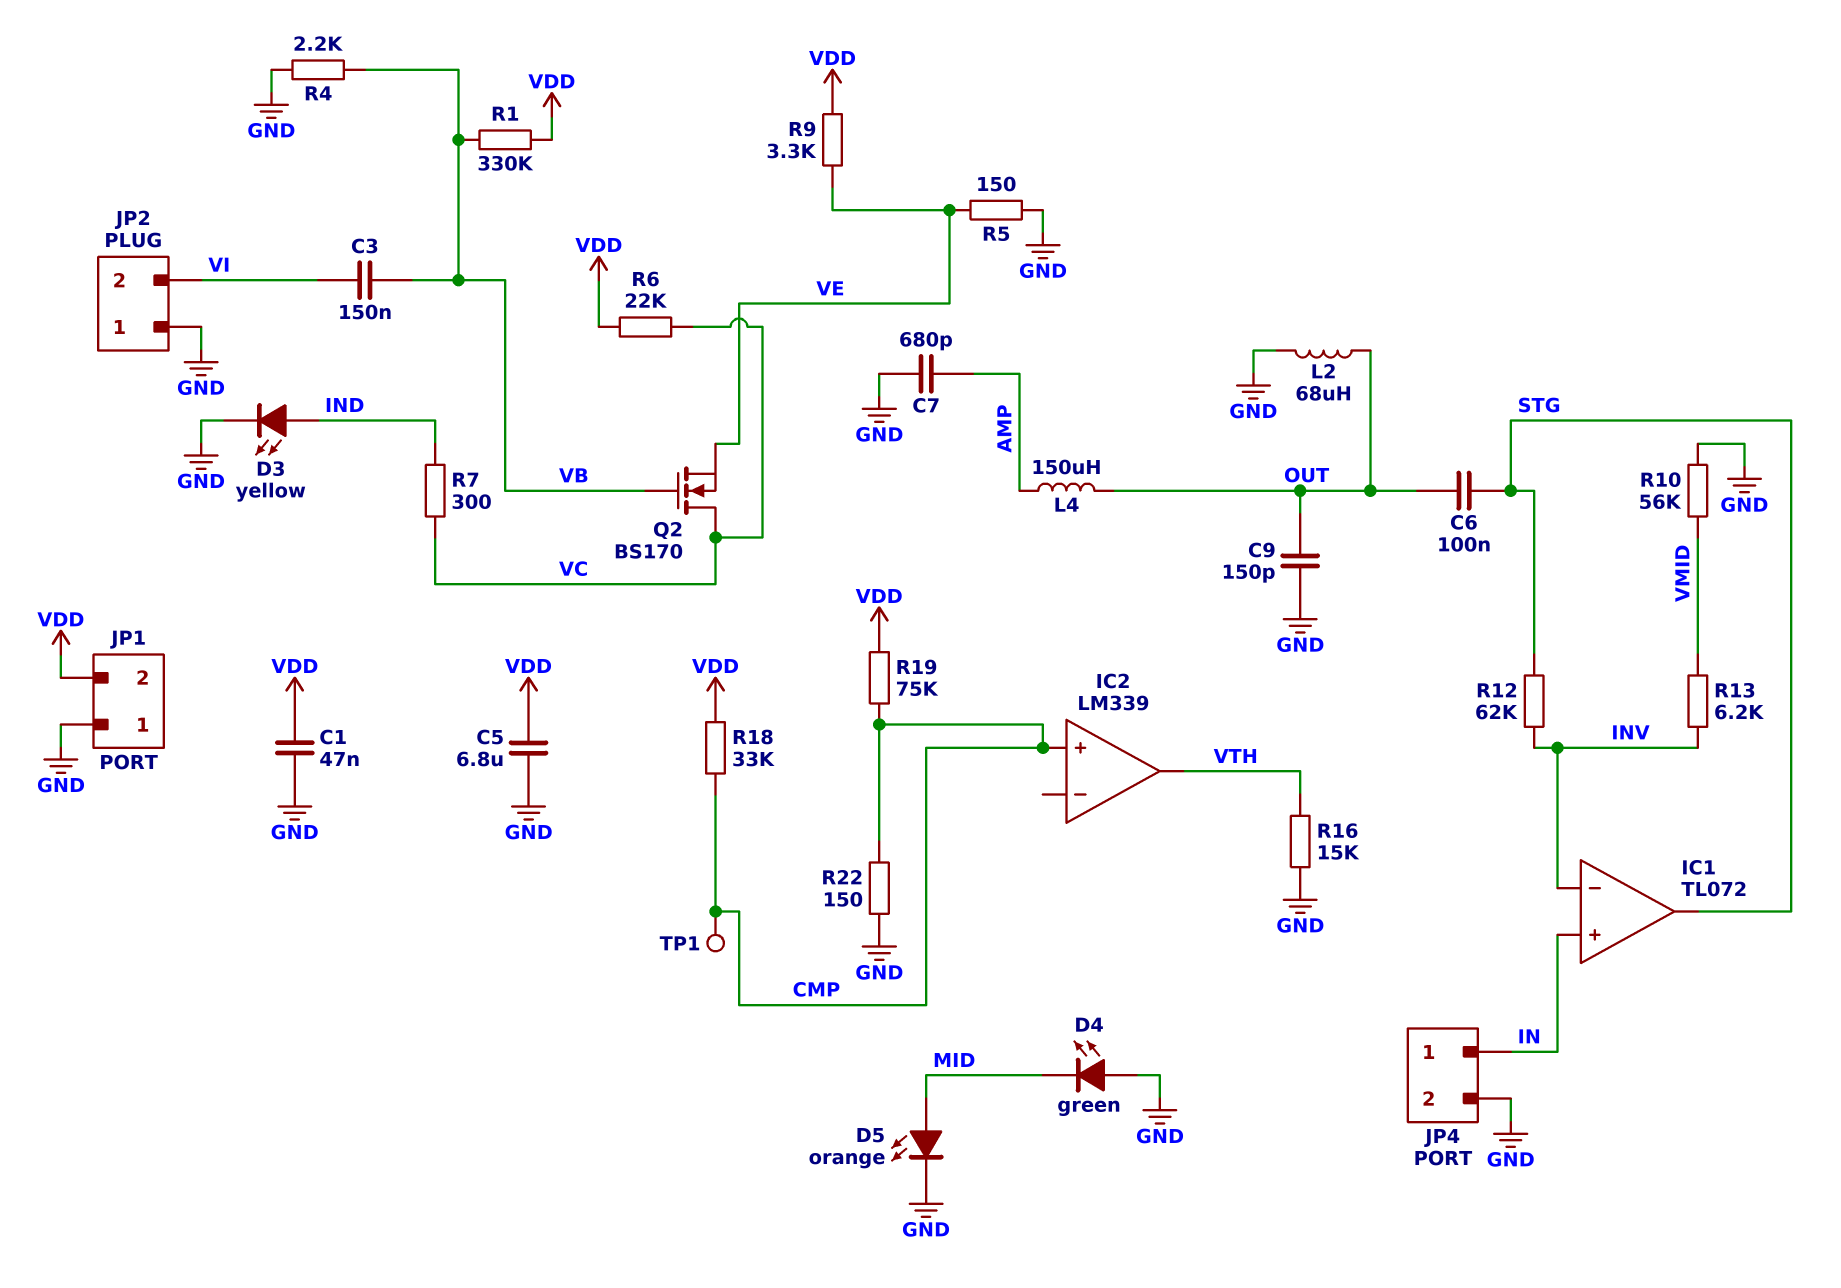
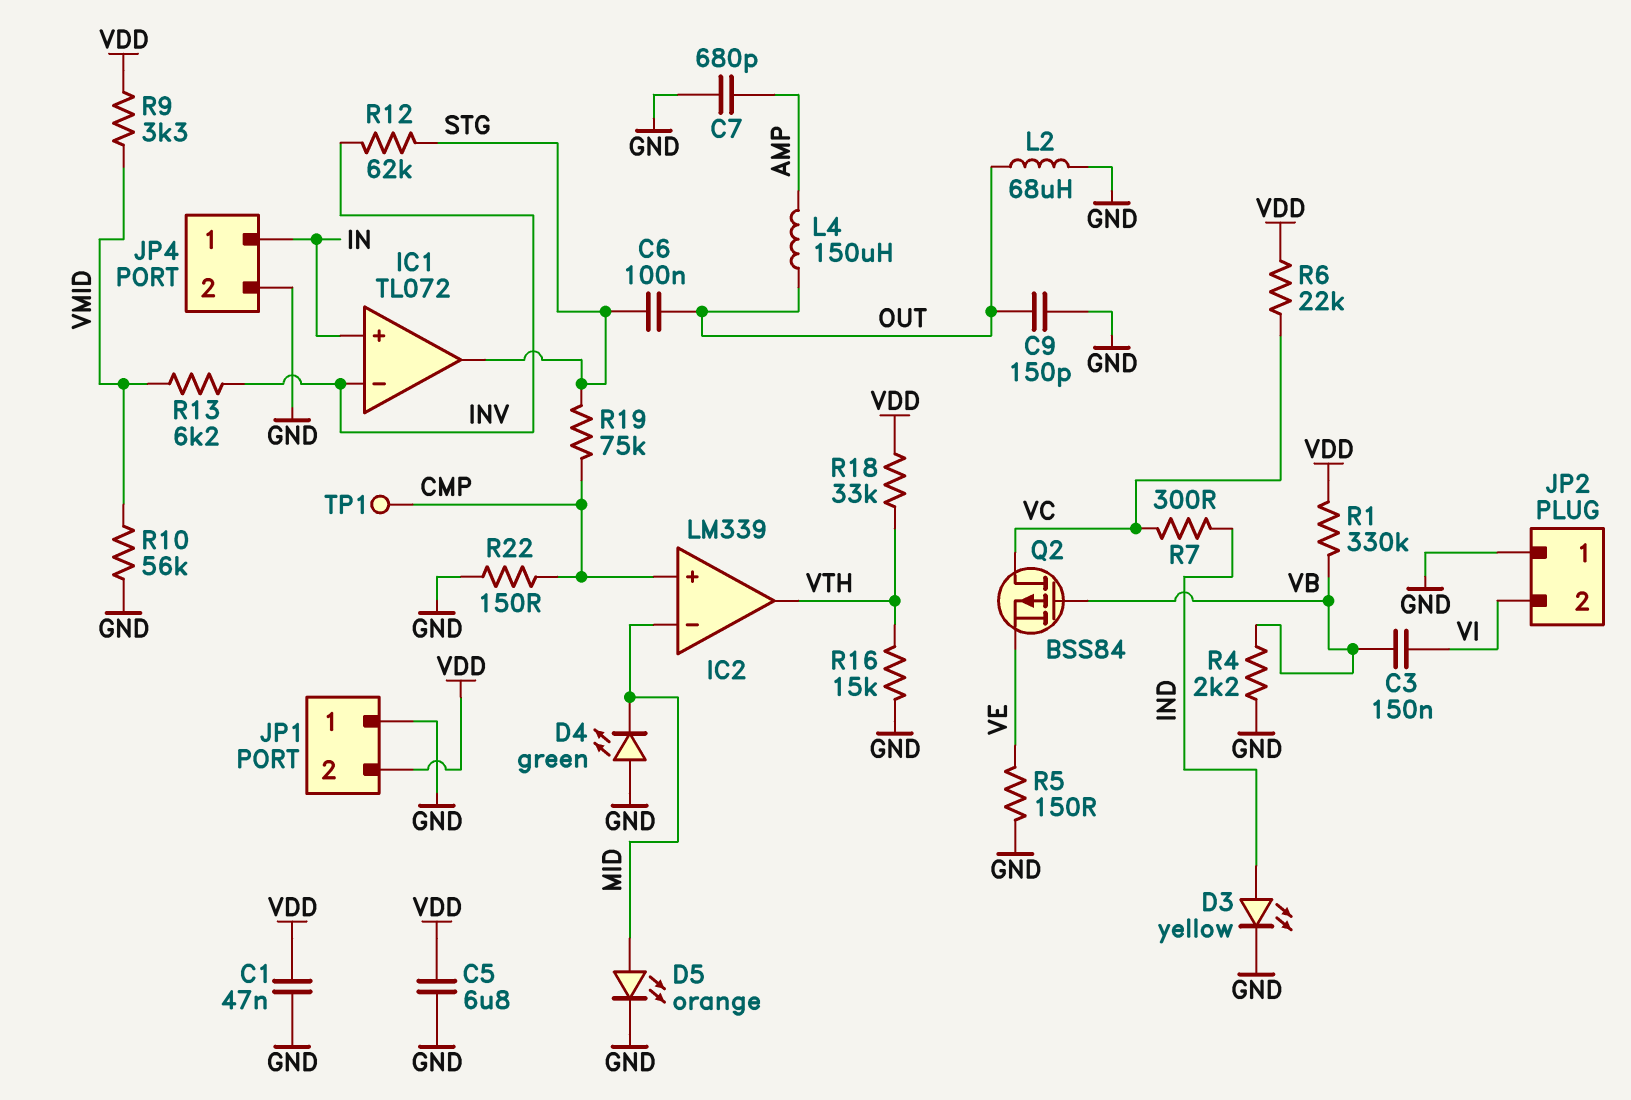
IC2 pin in-: none -> MID
Q2: NMOS BS170 (G VB, D VC, S VE) -> PMOS BSS84 (G VB, D VC, S VE)
R9: 3.3k (VDD, VE) -> 3.3k (VDD, VMID)
R18: 33k (CMP, VDD) -> 33k (VDD, VTH)
R19: 75k (CMP, VDD) -> 75k (CMP, STG)

